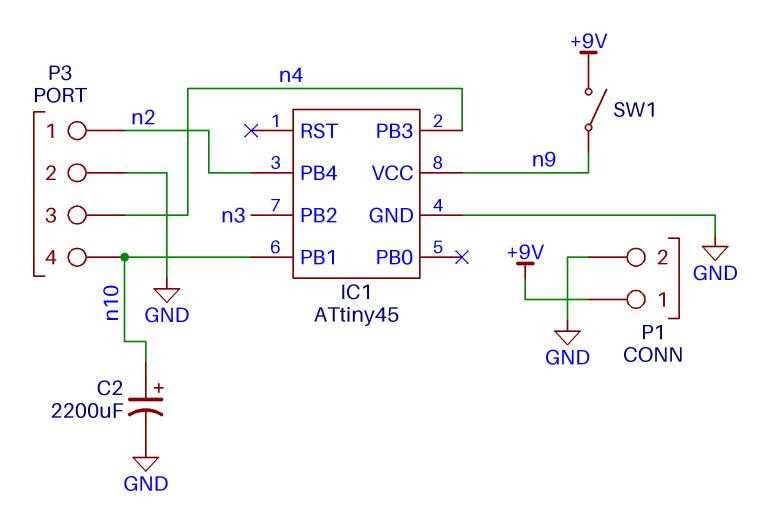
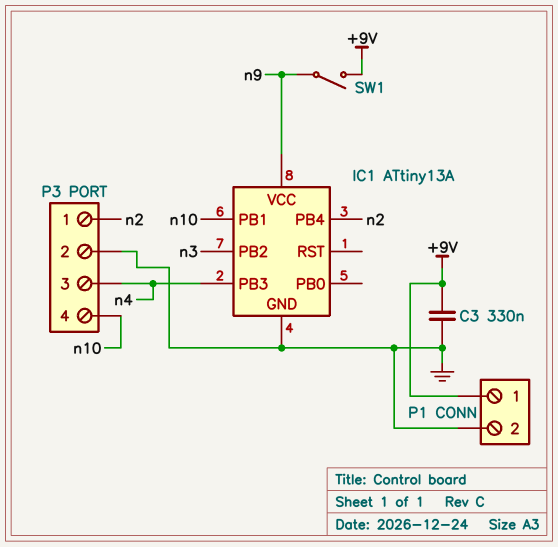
C2: 2200uF (plus n10, minus GND) -> none
C3: none -> 330nF (+9V, GND)
IC1: ATtiny45 -> ATtiny13A

